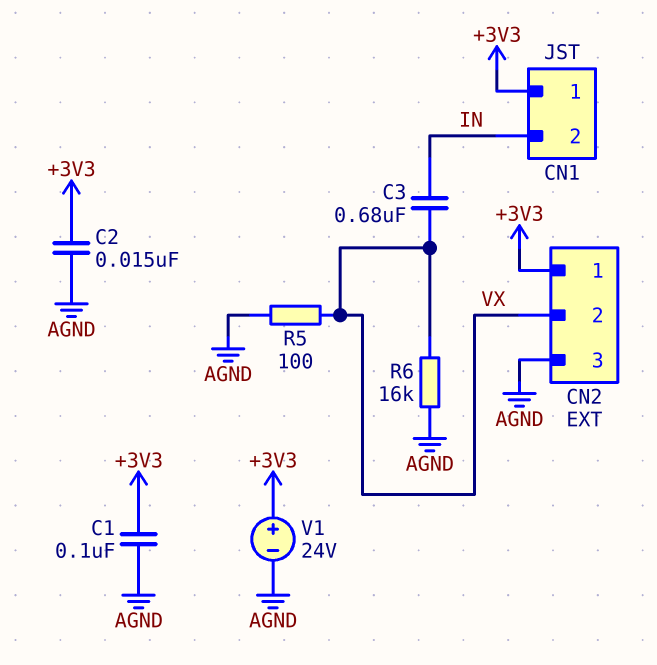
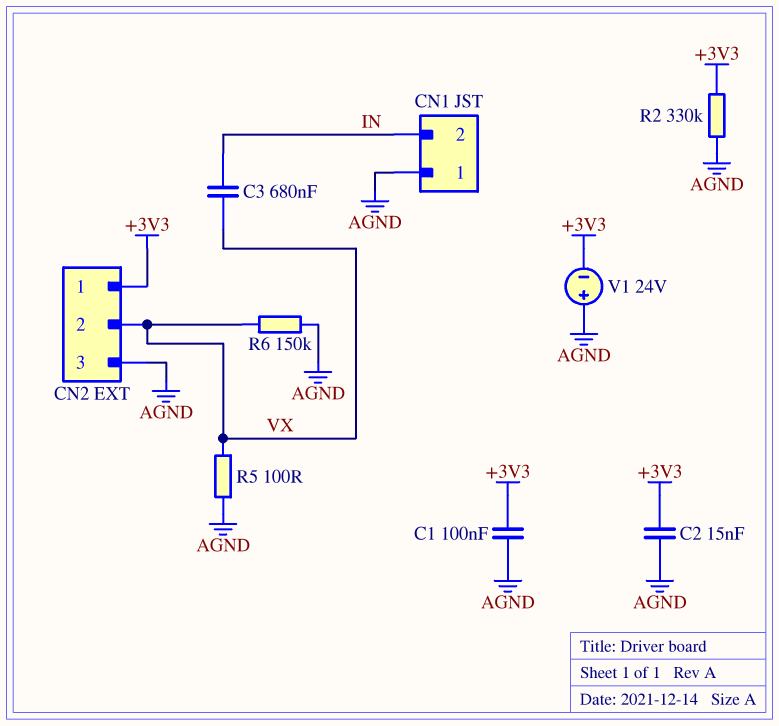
CN1 pin 1: +3V3 -> AGND
R2: none -> 330k (+3V3, AGND)
R6: 16k (AGND, VX) -> 150k (AGND, VX)
V1: 24V (plus +3V3, minus AGND) -> 24V (plus AGND, minus +3V3)

